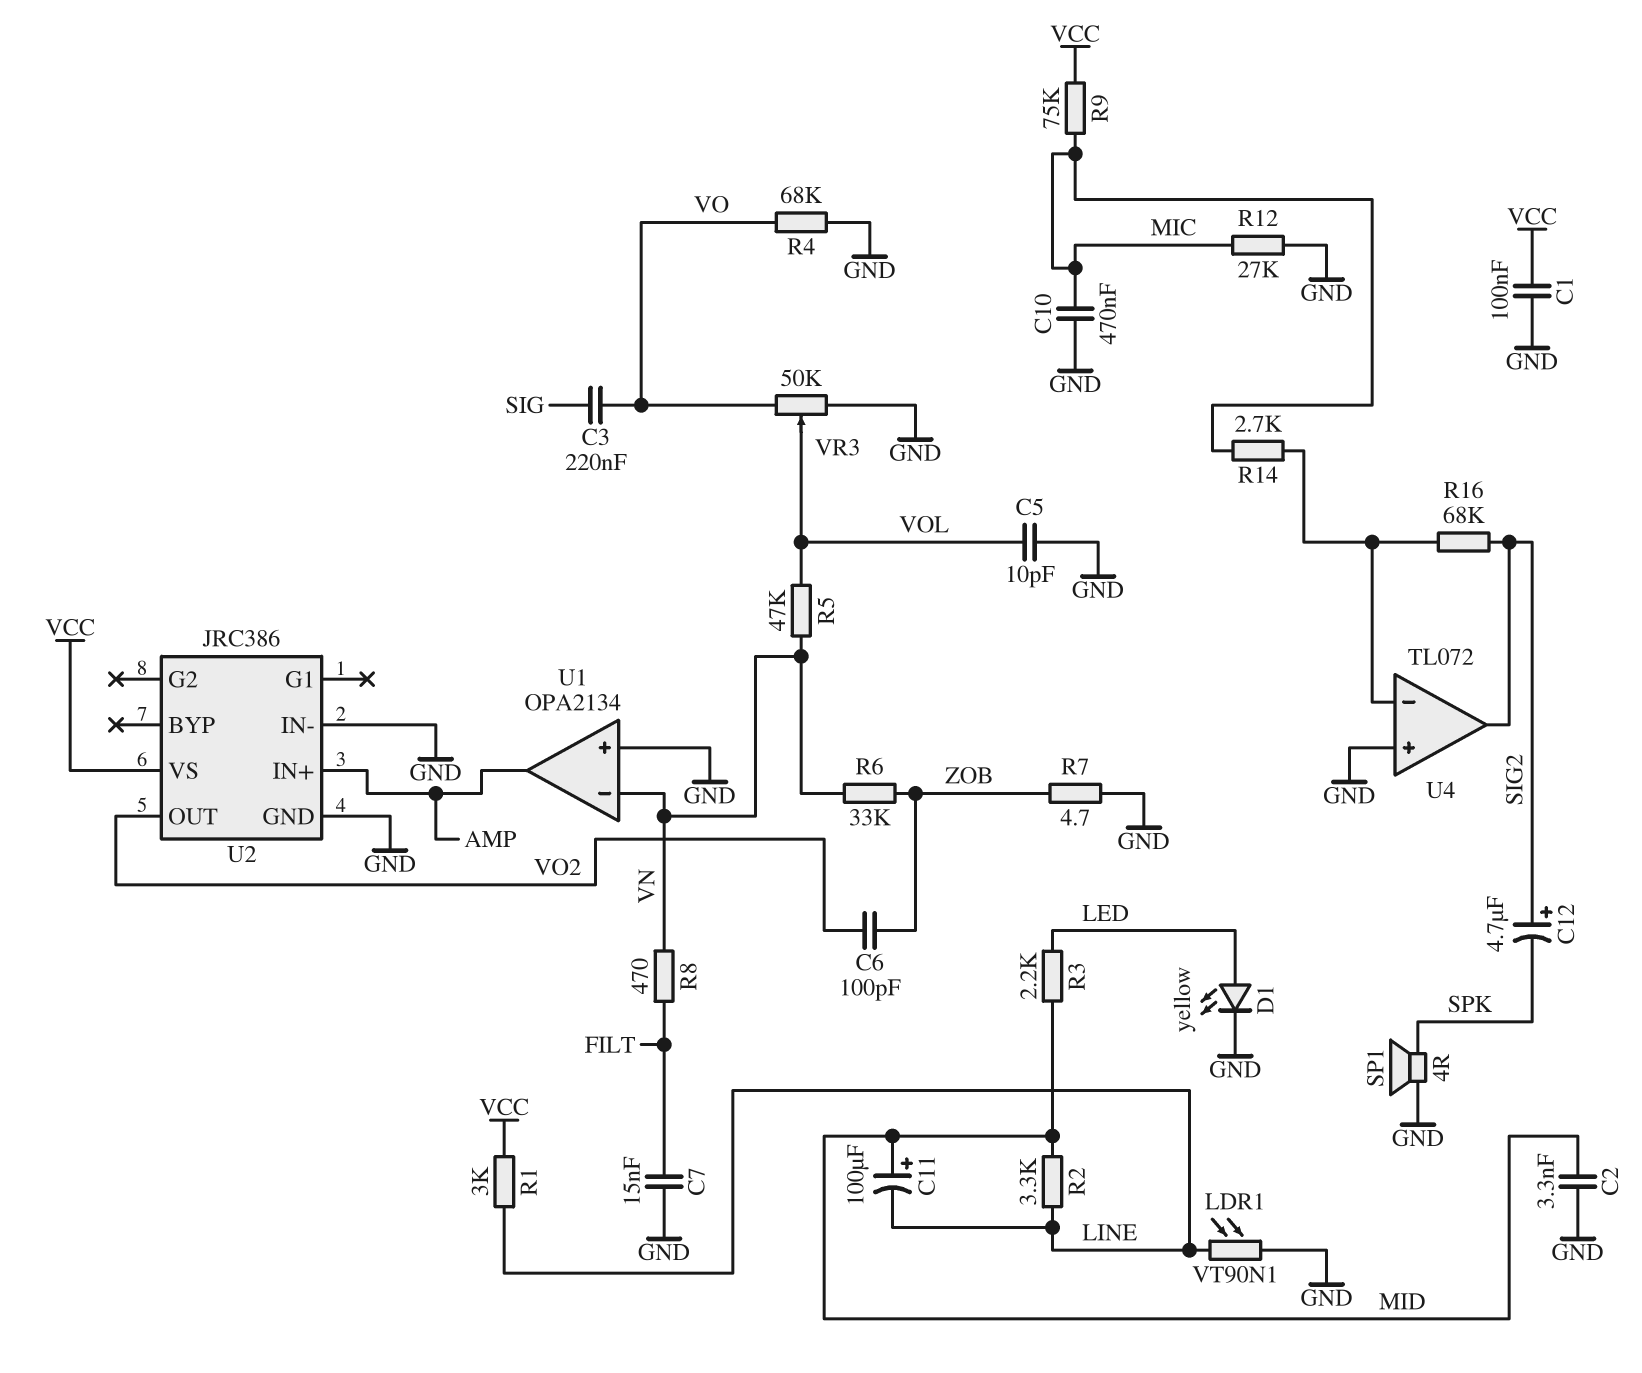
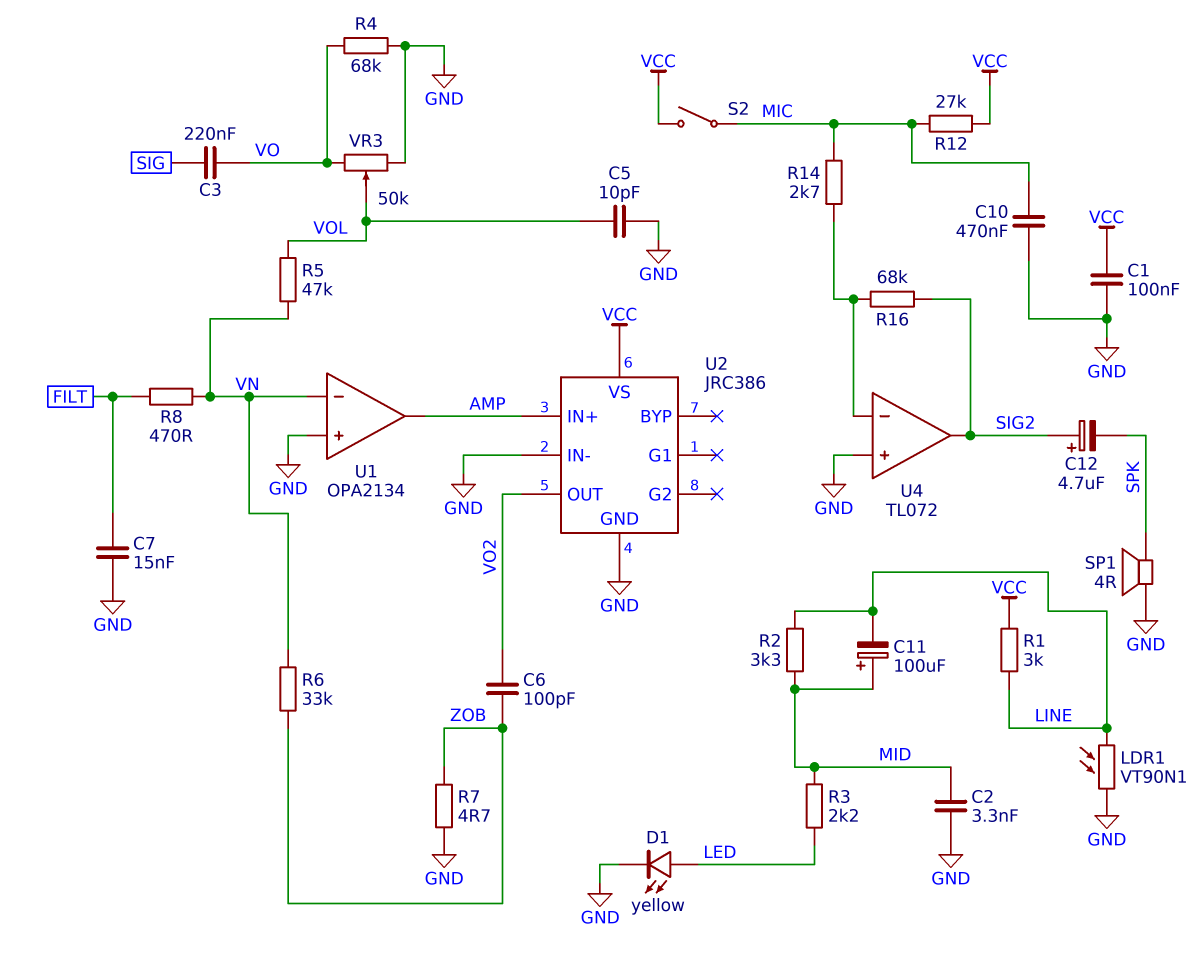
R9: 75k (MIC, VCC) -> none
R12: 27k (GND, MIC) -> 27k (MIC, VCC)
S2: none -> switch (MIC, VCC)

